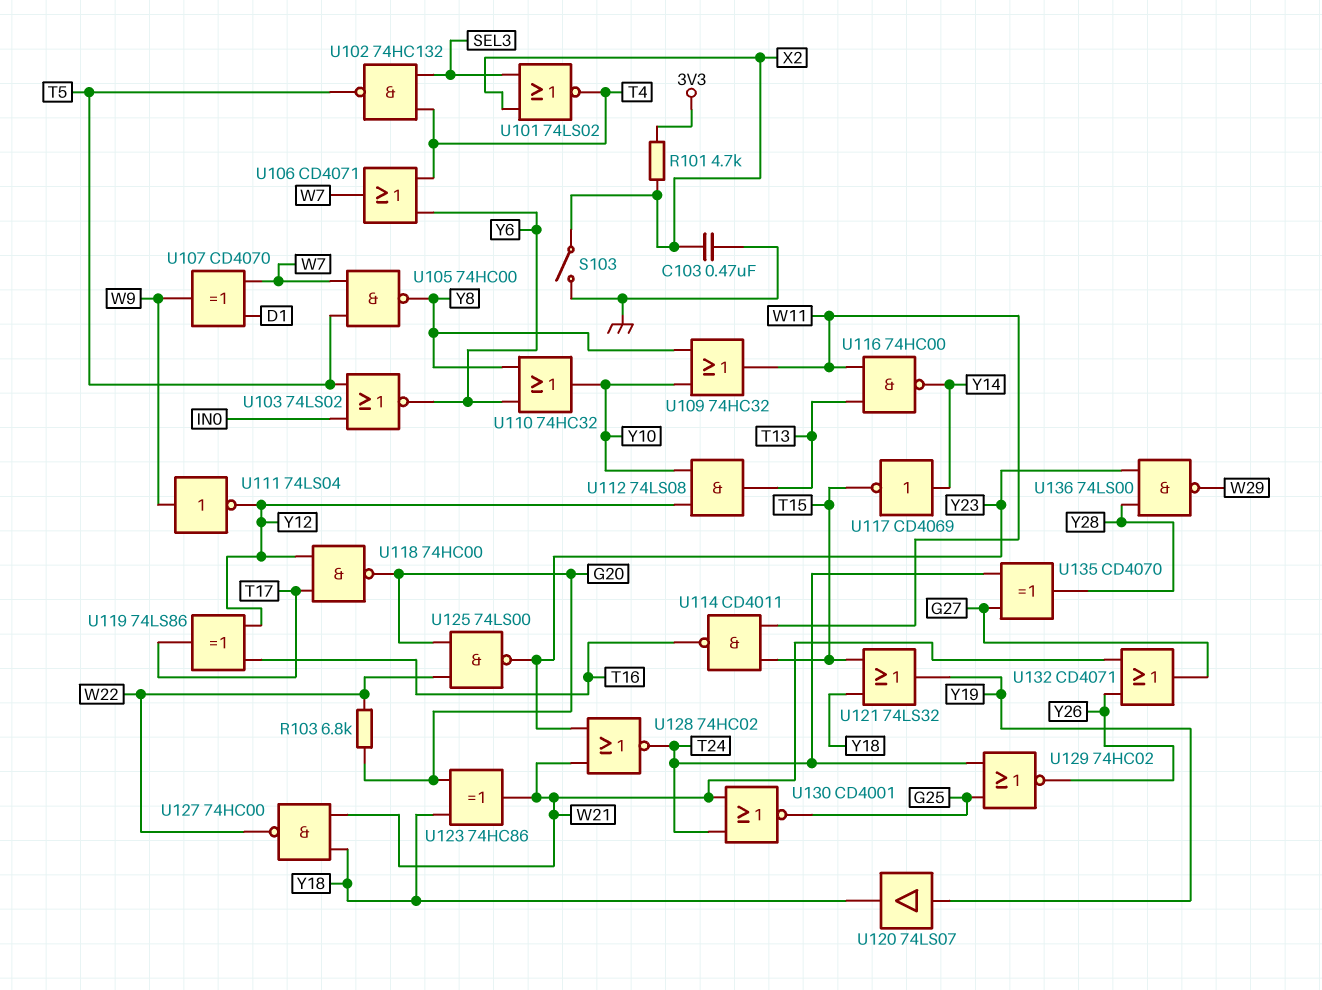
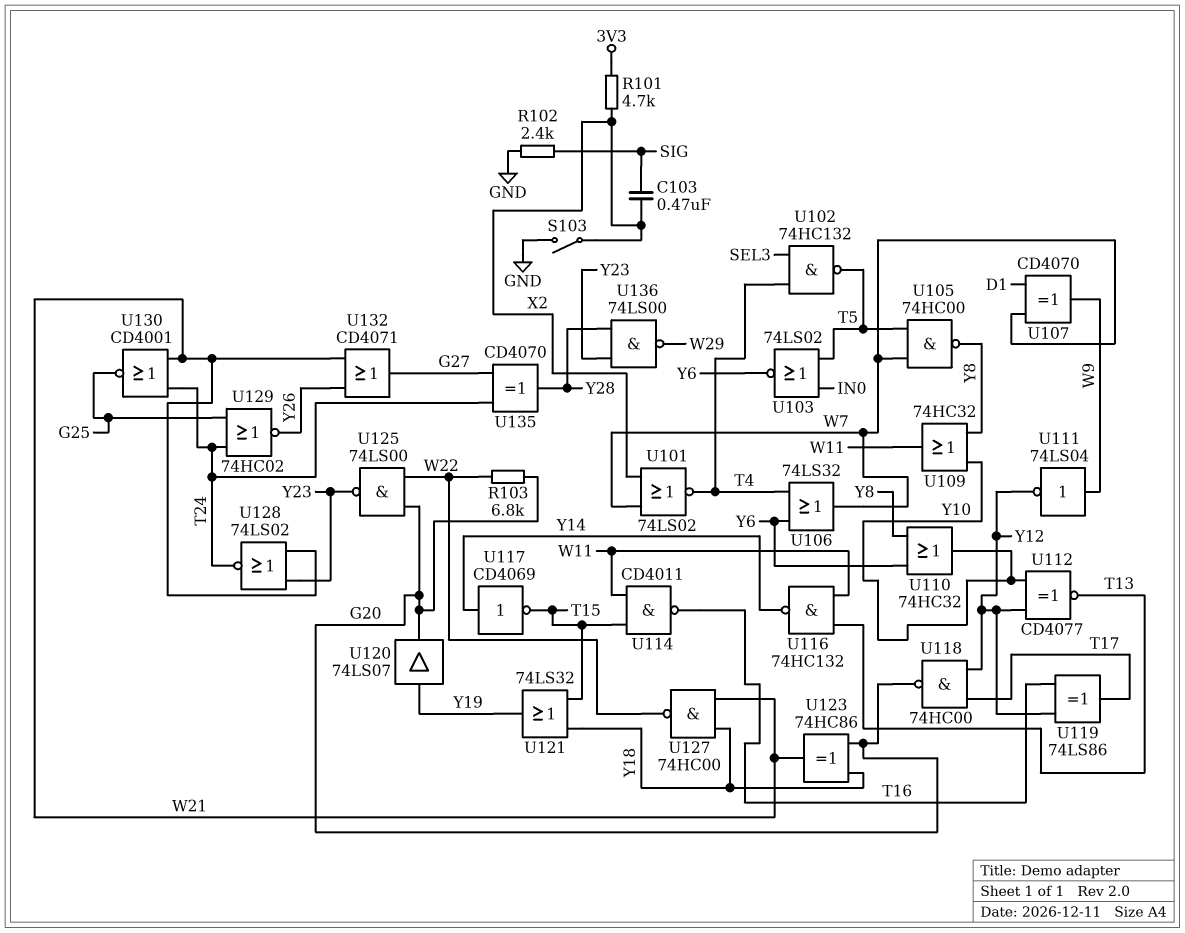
C103: 470nF (GND, X2) -> 470nF (SIG, X2)
R102: none -> 2.4k (GND, SIG)
U101: NOR 74LS02 (in SEL3, in X2, out T4) -> NOR 74LS02 (in W7, in X2, out T4)
U106: OR CD4071 (in T4, in Y6, out W7) -> OR 74LS32 (in T4, in Y6, out W7)
U112: AND 74LS08 (in Y10, in Y12, out T13) -> XNOR CD4077 (in Y10, in Y12, out T13)
U116: NAND 74HC00 (in T13, in W11, out Y14) -> NAND 74HC132 (in T13, in W11, out Y14)
U120: buffer 74LS07 (in Y19, out Y18) -> buffer 74LS07 (in Y19, out G20)
U128: NOR 74HC02 (in W21, in Y23, out T24) -> NOR 74LS02 (in W21, in Y23, out T24)

